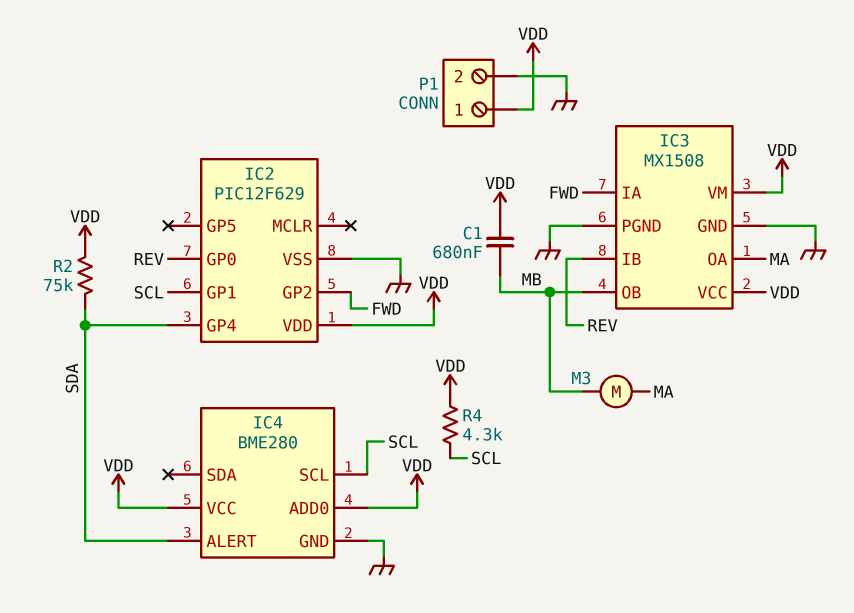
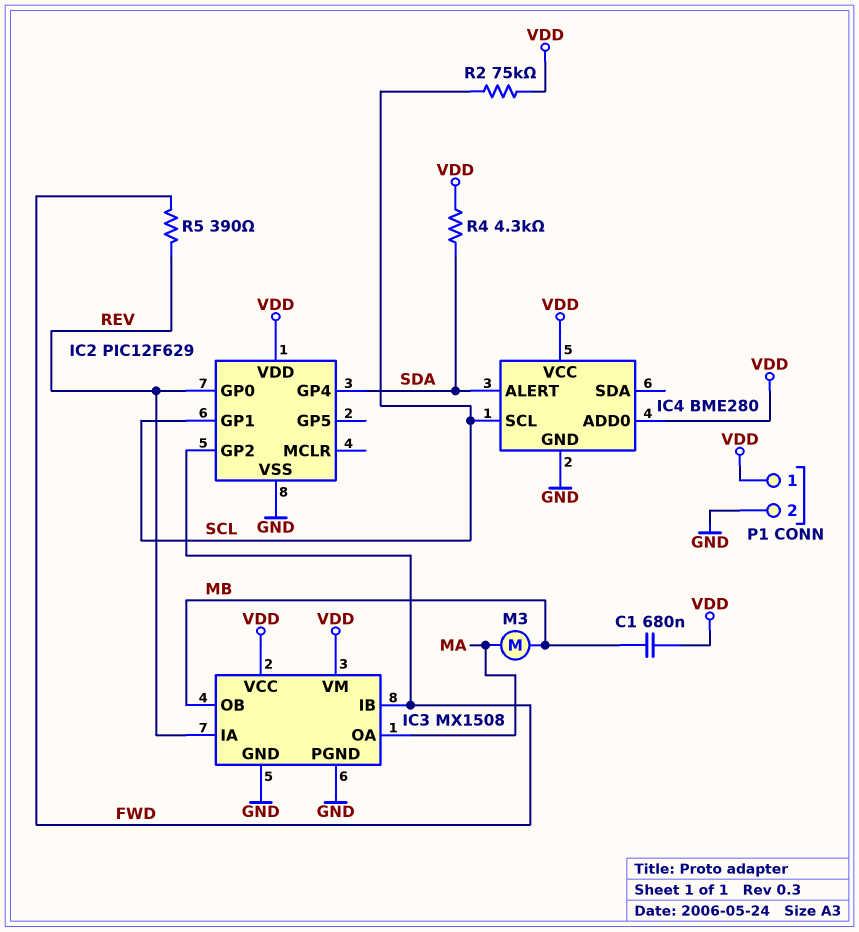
IC3 pin IA: FWD -> REV
IC3 pin IB: REV -> FWD
R2: 75k (SDA, VDD) -> 75k (SCL, VDD)
R4: 4.3k (SCL, VDD) -> 4.3k (SDA, VDD)
R5: none -> 390 (FWD, REV)

